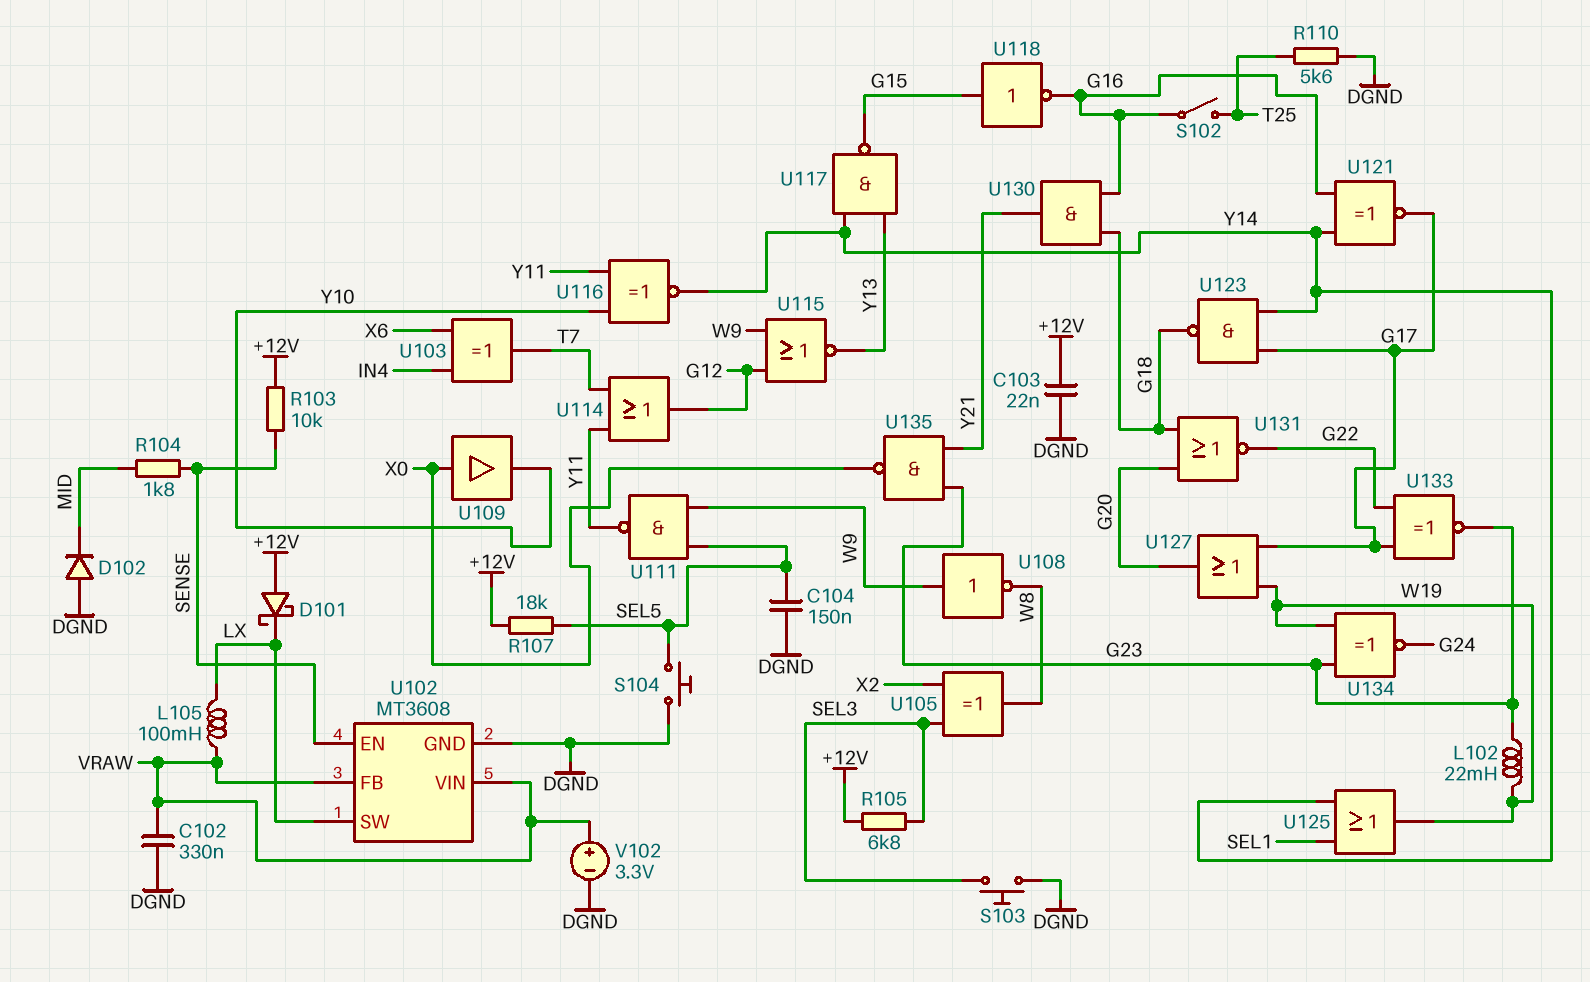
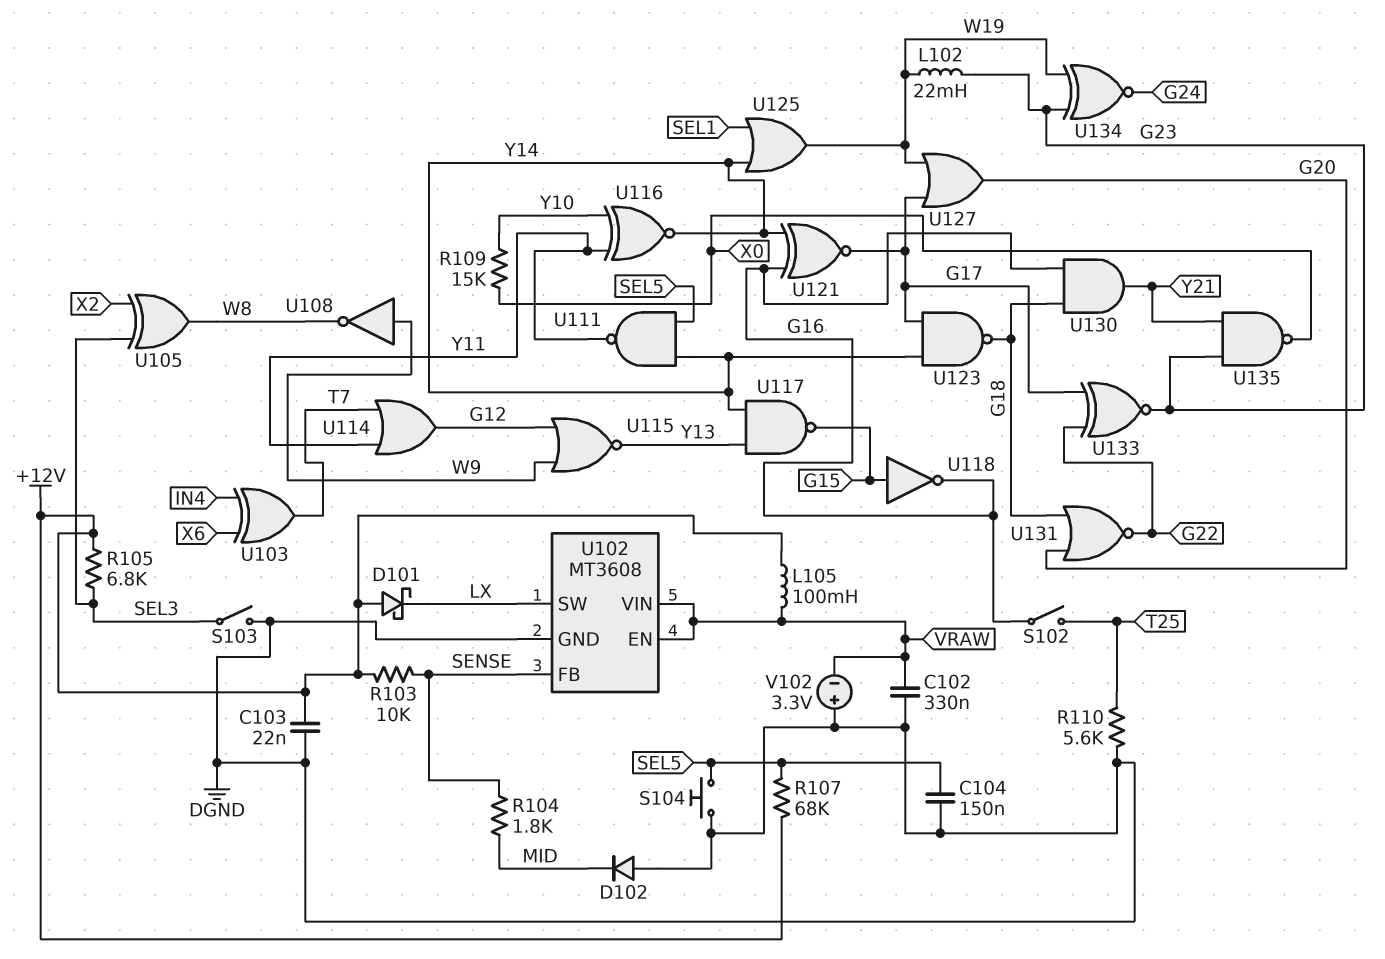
L105: 100mH (LX, VRAW) -> 100mH (+12V, VRAW)
R107: 18k (+12V, SEL5) -> 68k (+12V, SEL5)
R109: none -> 15k (X0, Y10)
S103: button (DGND, SEL3) -> switch (DGND, SEL3)
U102 pin EN: SENSE -> VRAW
U102 pin FB: VRAW -> SENSE
U109: buffer (in X0, out Y10) -> none
U111: NAND (in SEL5, in W9, out Y11) -> NAND (in SEL5, in Y14, out Y11)
V102: 3.3V (plus VRAW, minus DGND) -> 3.3V (plus DGND, minus VRAW)

